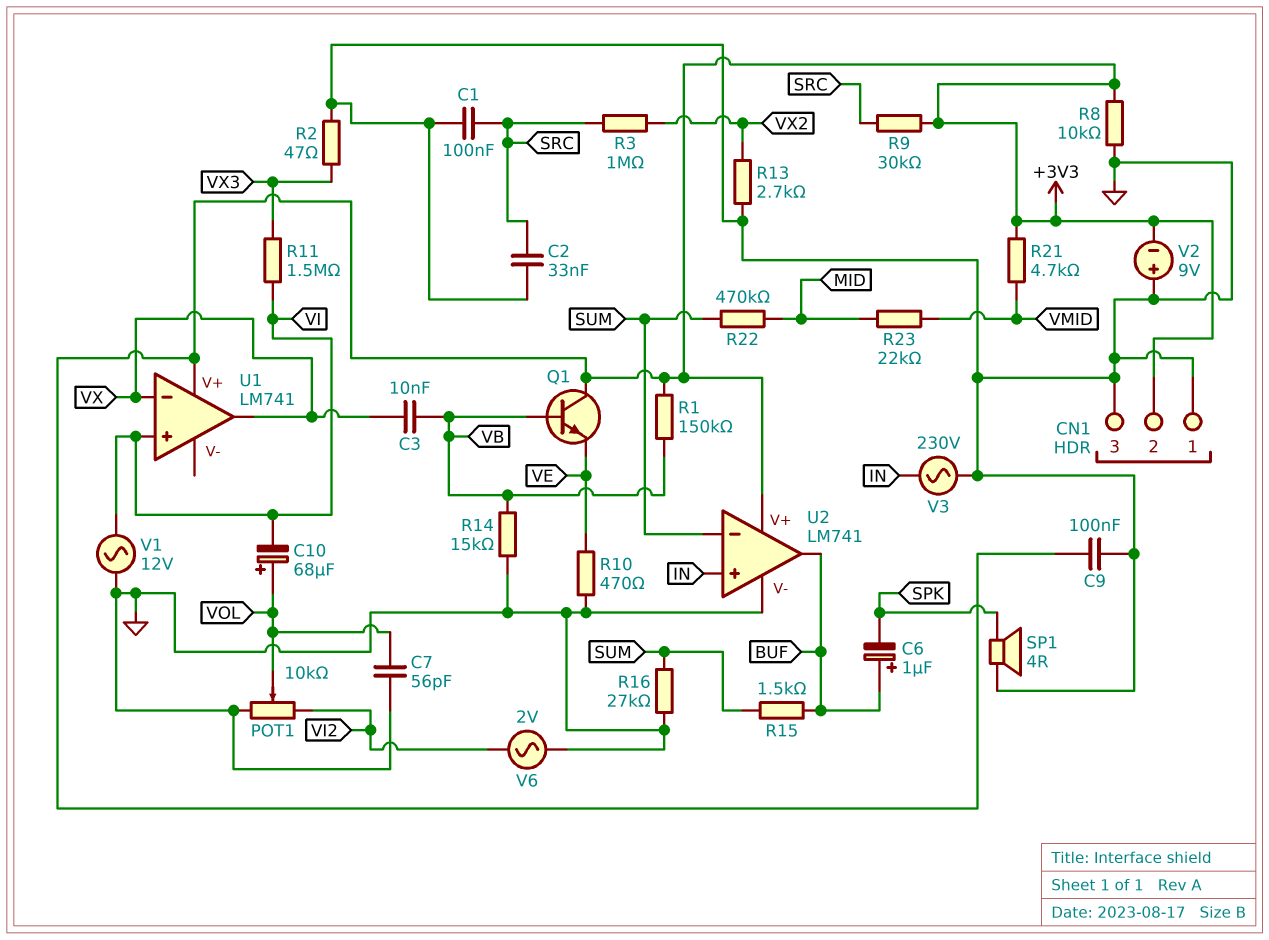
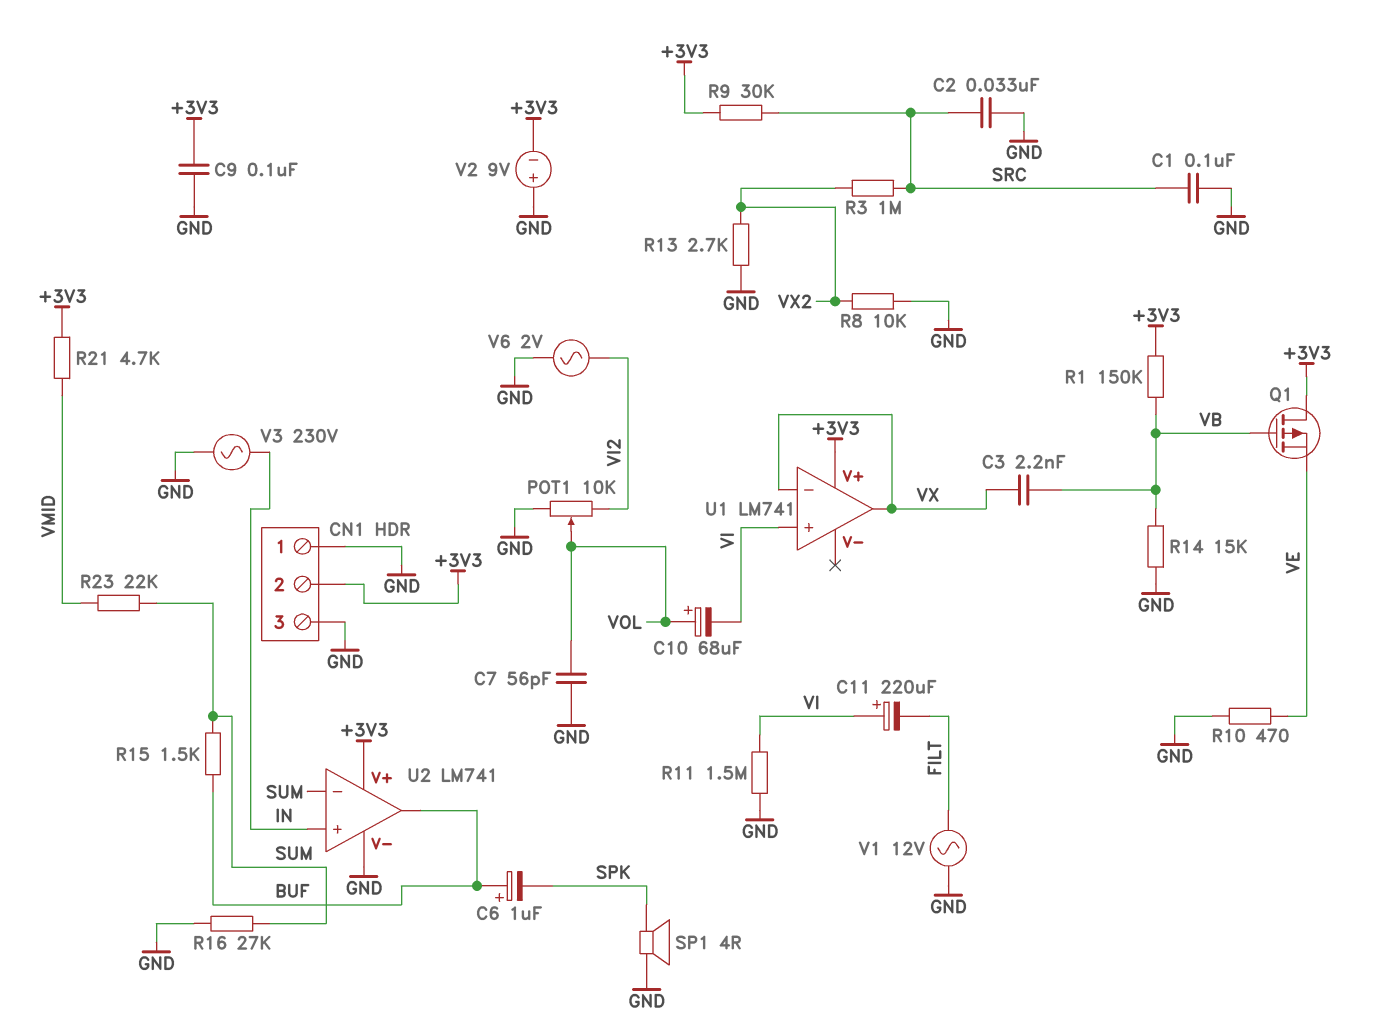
C3: 10nF (VB, VX) -> 2.2nF (VB, VX)
C11: none -> 220uF (plus VI, minus FILT)
Q1: NPN (B VB, C +3V3, E VE) -> PMOS (G VB, D +3V3, S VE)
R2: 47 (GND, VX3) -> none
R8: 10k (+3V3, GND) -> 10k (GND, VX2)
R11: 1.5M (VI, VX3) -> 1.5M (GND, VI)
R22: 470k (MID, SUM) -> none
R23: 22k (MID, VMID) -> 22k (SUM, VMID)
V1: AC 12V (GND, VI) -> AC 12V (FILT, GND)

